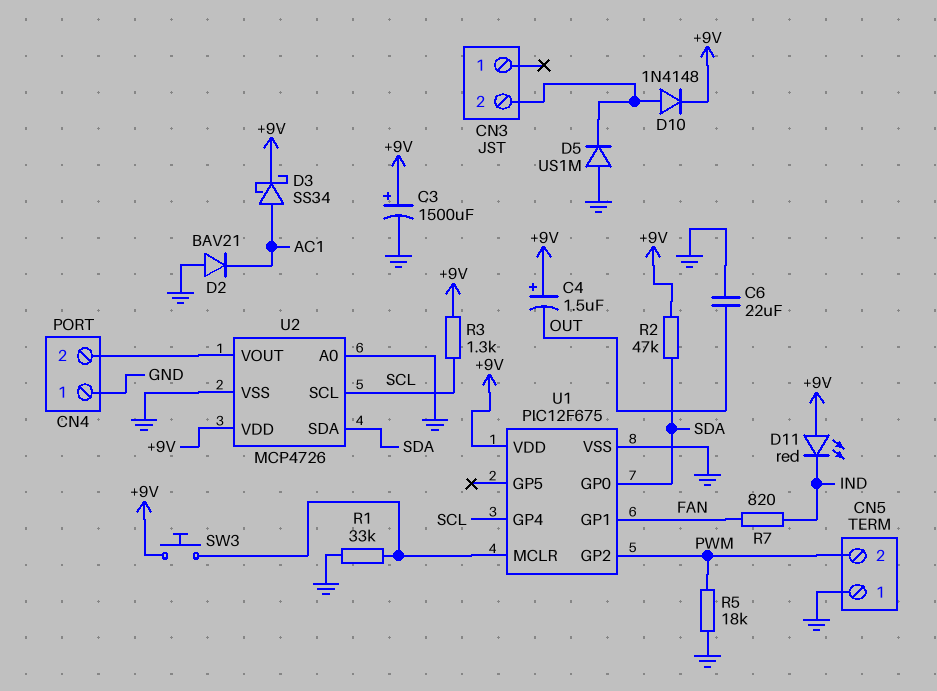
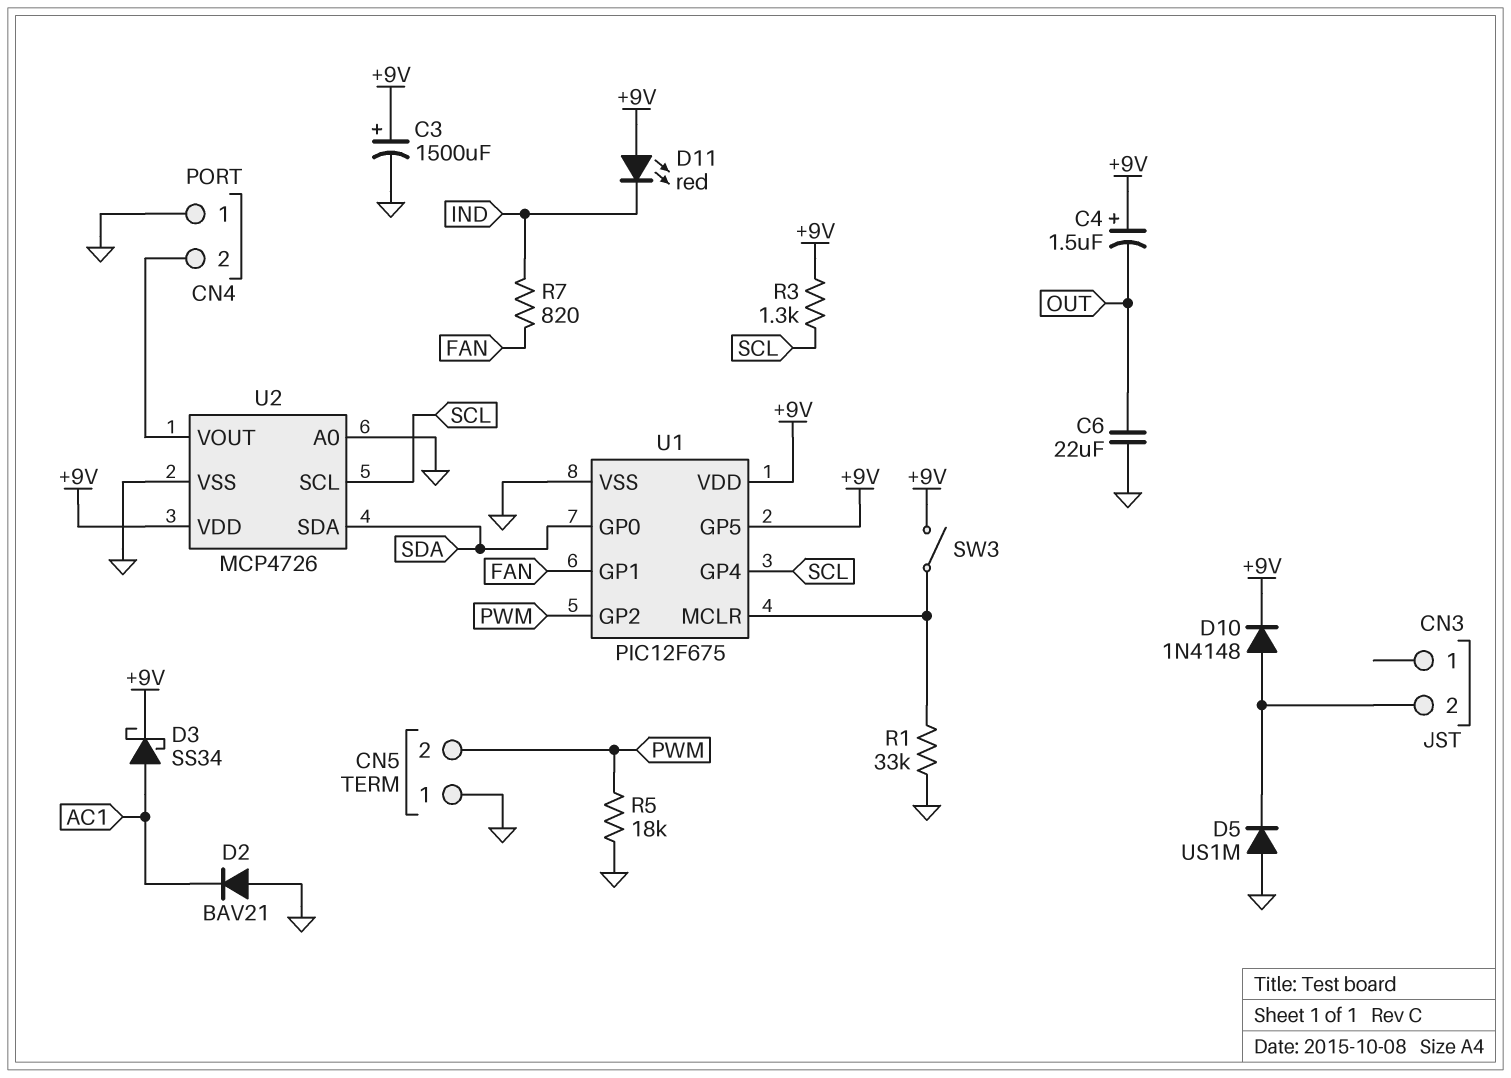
R2: 47k (+9V, SDA) -> none
SW3: button (+9V, U1/MCLR) -> switch (+9V, U1/MCLR)
U1 pin GP5: none -> +9V

